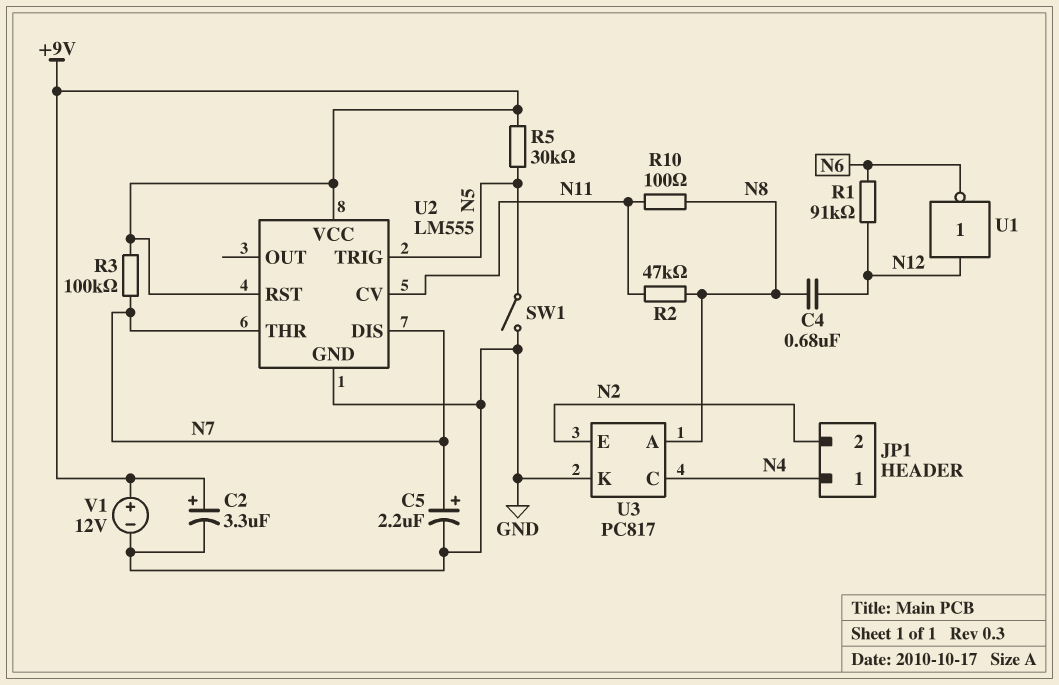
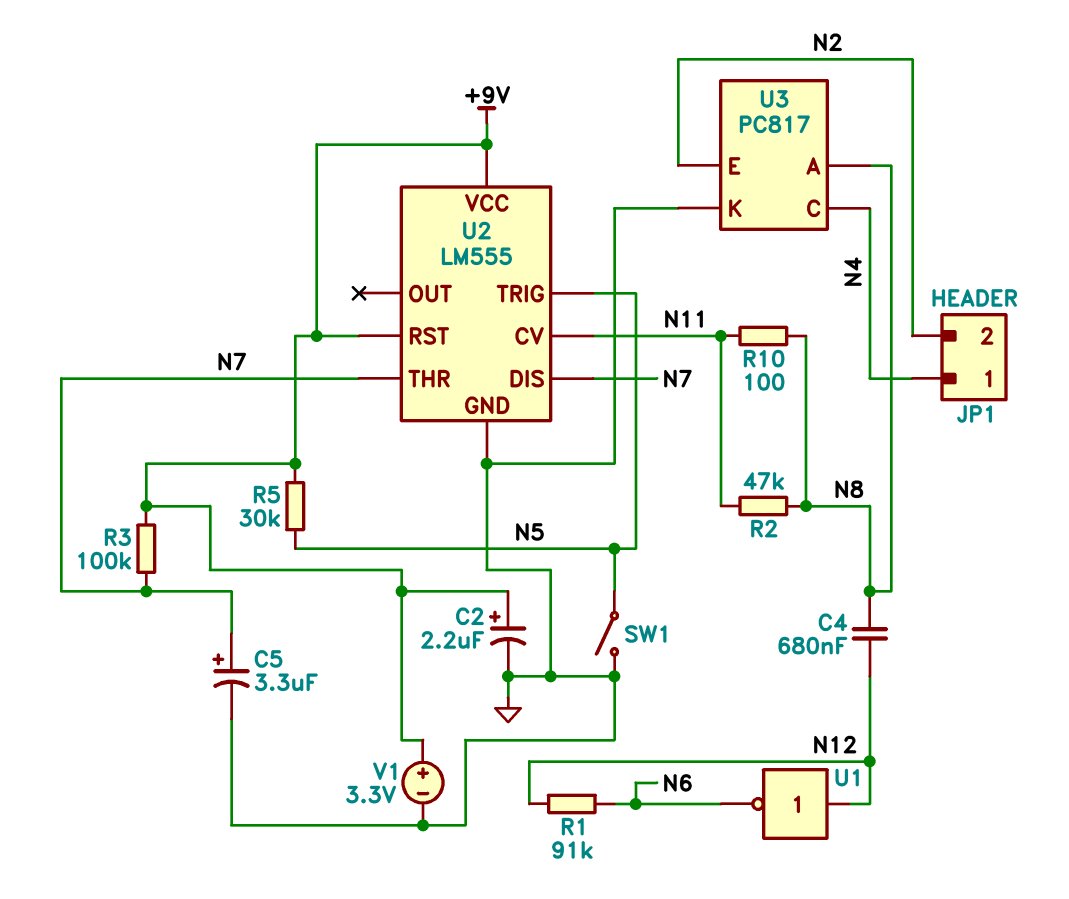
C2: 3.3uF (plus +9V, minus GND) -> 2.2uF (plus +9V, minus GND)
C5: 2.2uF (plus N7, minus GND) -> 3.3uF (plus N7, minus GND)
V1: 12V (plus +9V, minus GND) -> 3.3V (plus +9V, minus GND)

